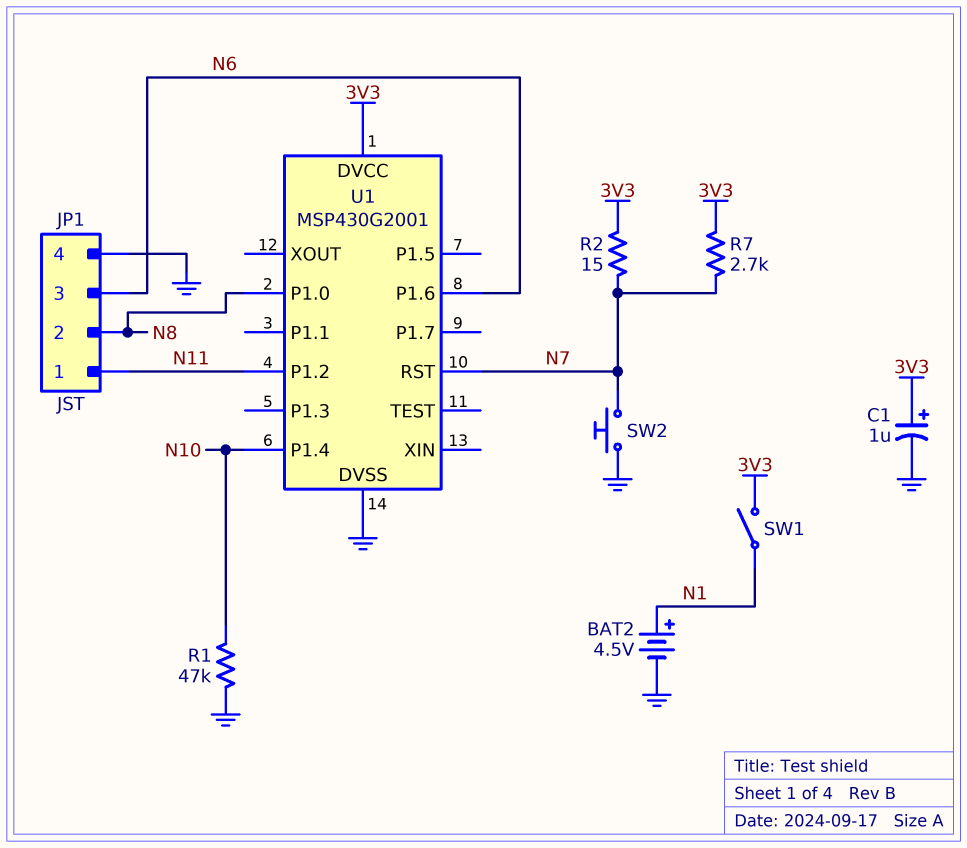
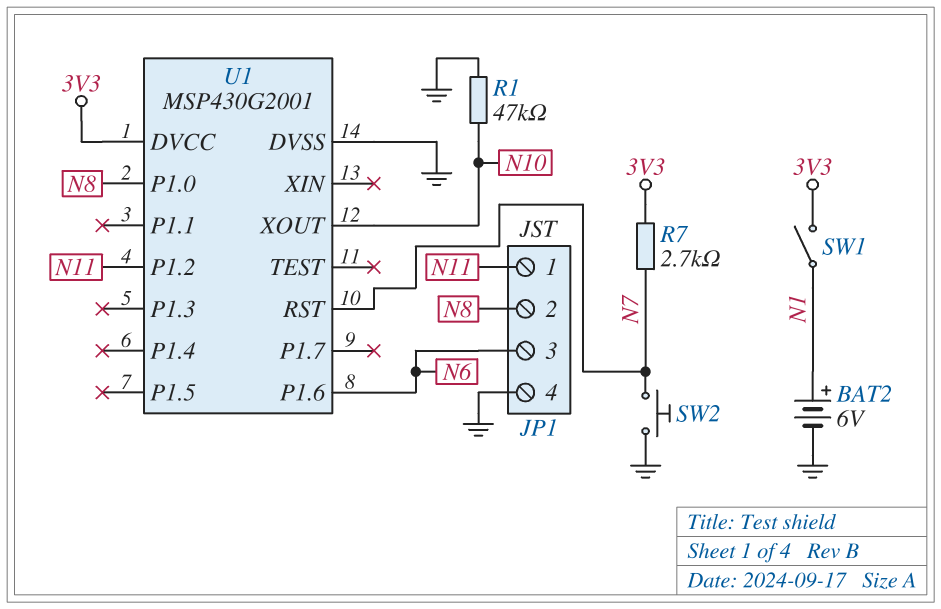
BAT2: 4.5V (plus N1, minus GND) -> 6V (plus N1, minus GND)
C1: 1uF (plus 3V3, minus GND) -> none
R2: 15 (3V3, N7) -> none
U1 pin P1.4: N10 -> none
U1 pin XOUT: none -> N10

